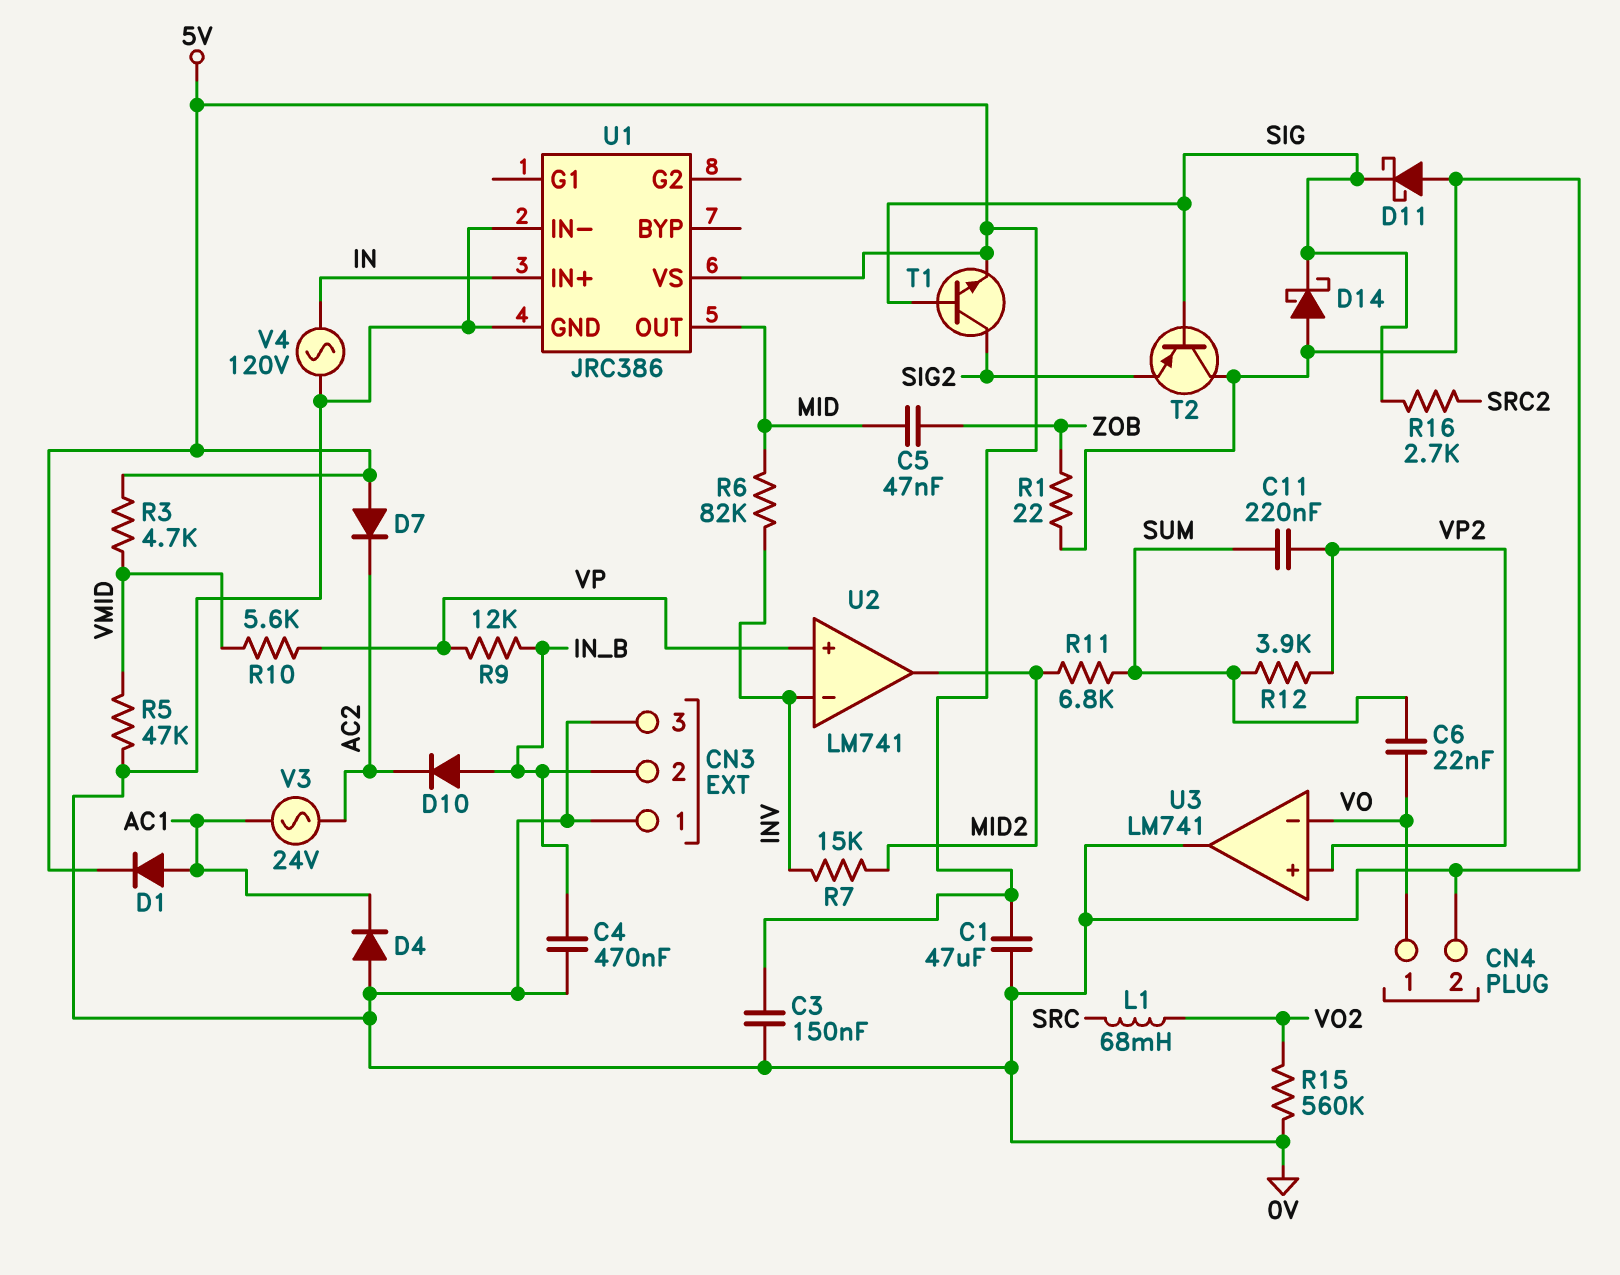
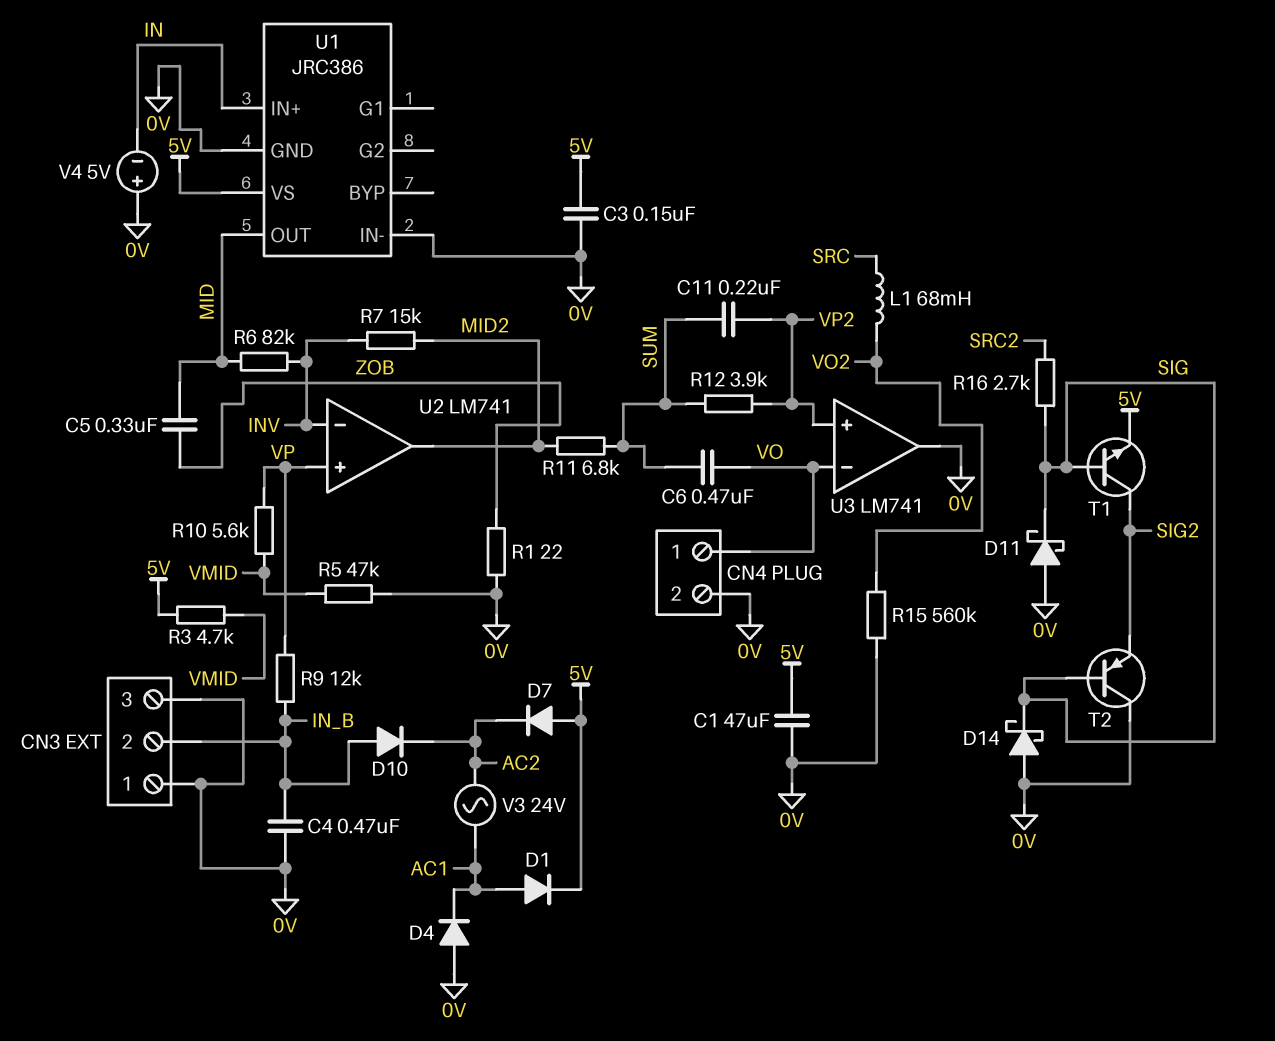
C5: 47nF (MID, ZOB) -> 330nF (MID, ZOB)
C6: 22nF (SUM, VO) -> 470nF (SUM, VO)
V4: AC 120V (0V, IN) -> 5V (plus 0V, minus IN)

